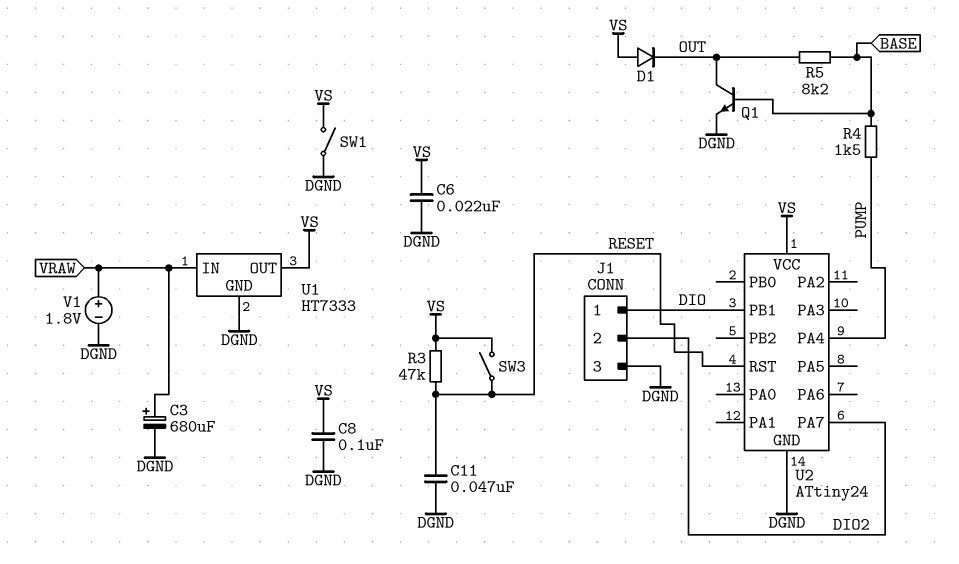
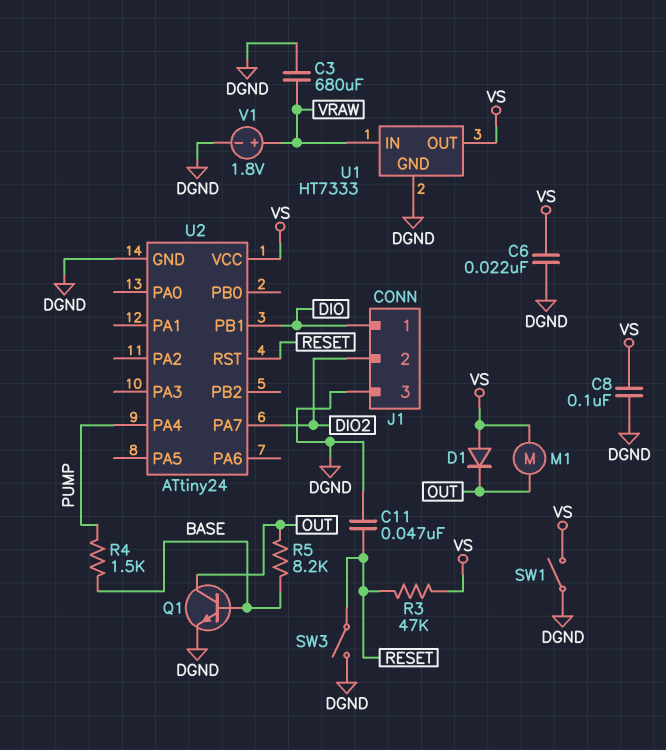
C3: 680uF (plus VRAW, minus DGND) -> 680uF (DGND, VRAW)
M1: none -> motor (OUT, VS)
SW3: switch (RESET, VS) -> switch (DGND, RESET)

